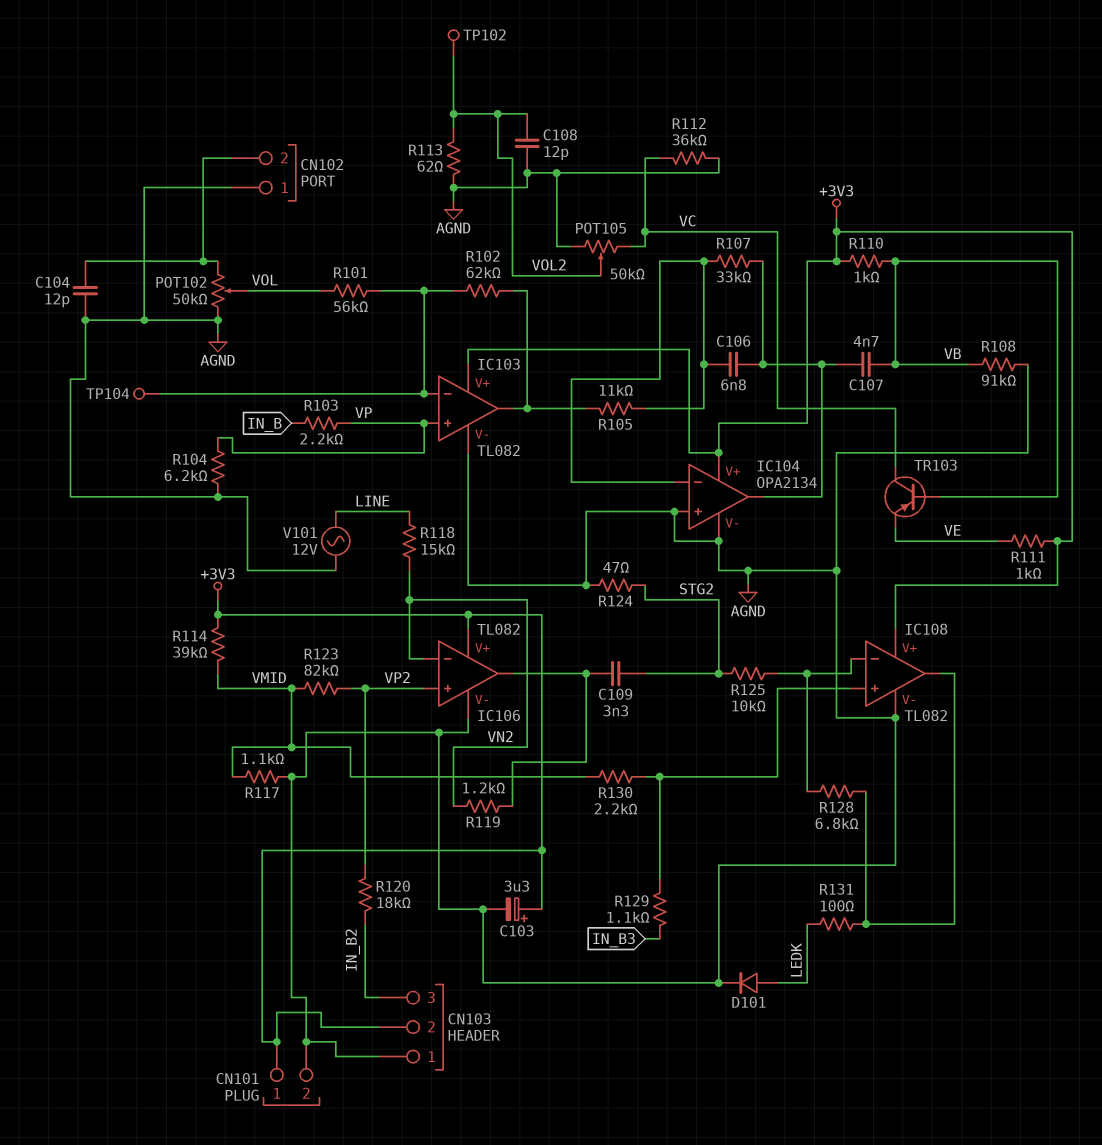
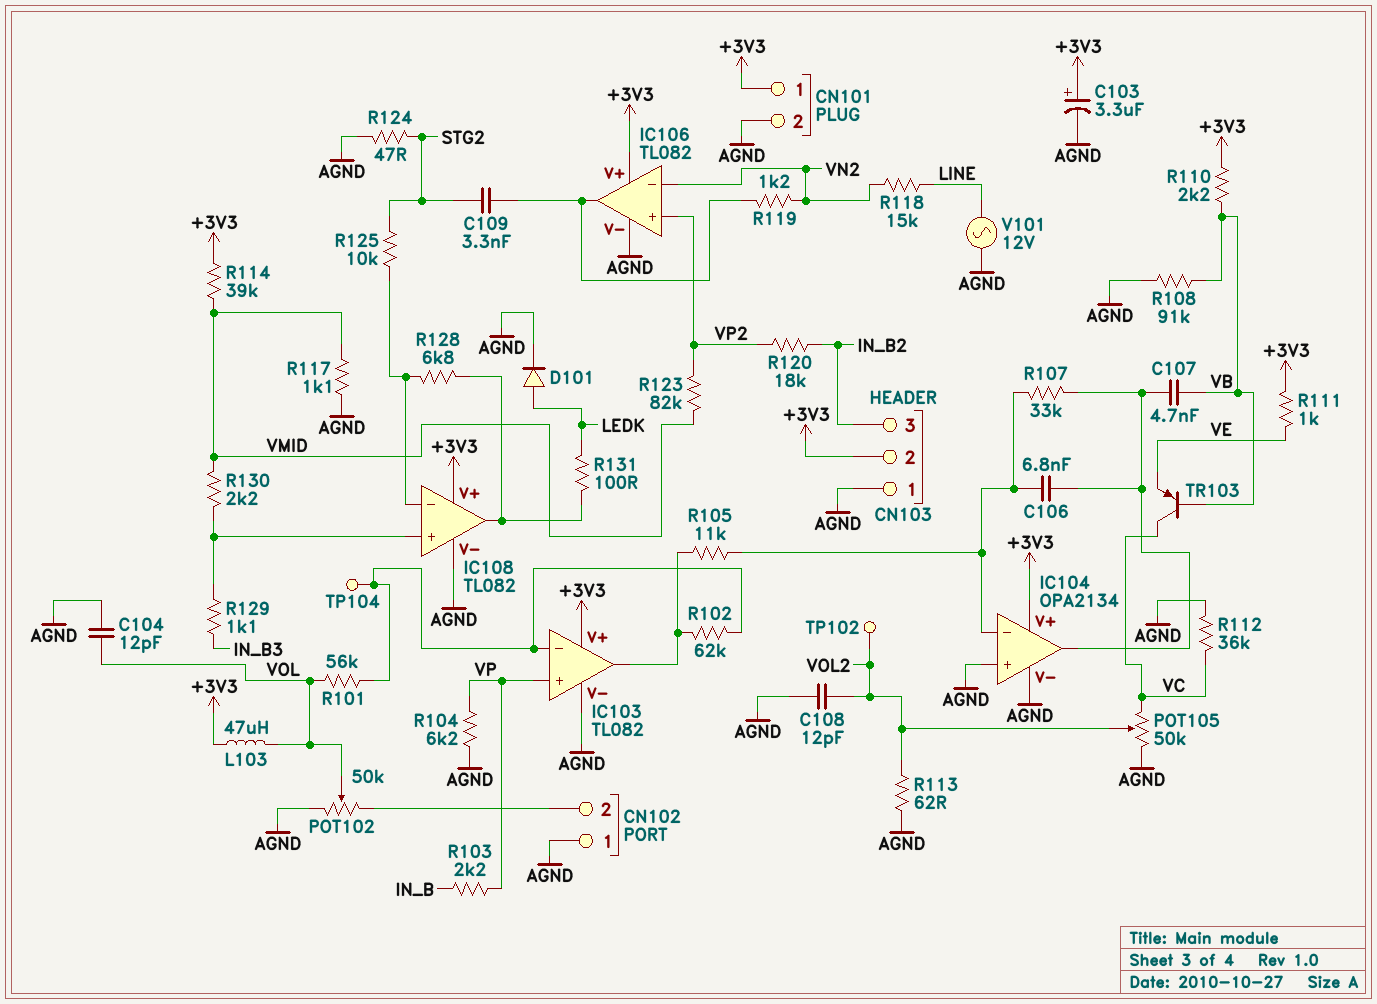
C104: 12pF (AGND, CN102/2) -> 12pF (AGND, VOL)
L103: none -> 47uH (+3V3, VOL)
R110: 1k (+3V3, VB) -> 2.2k (+3V3, VB)

